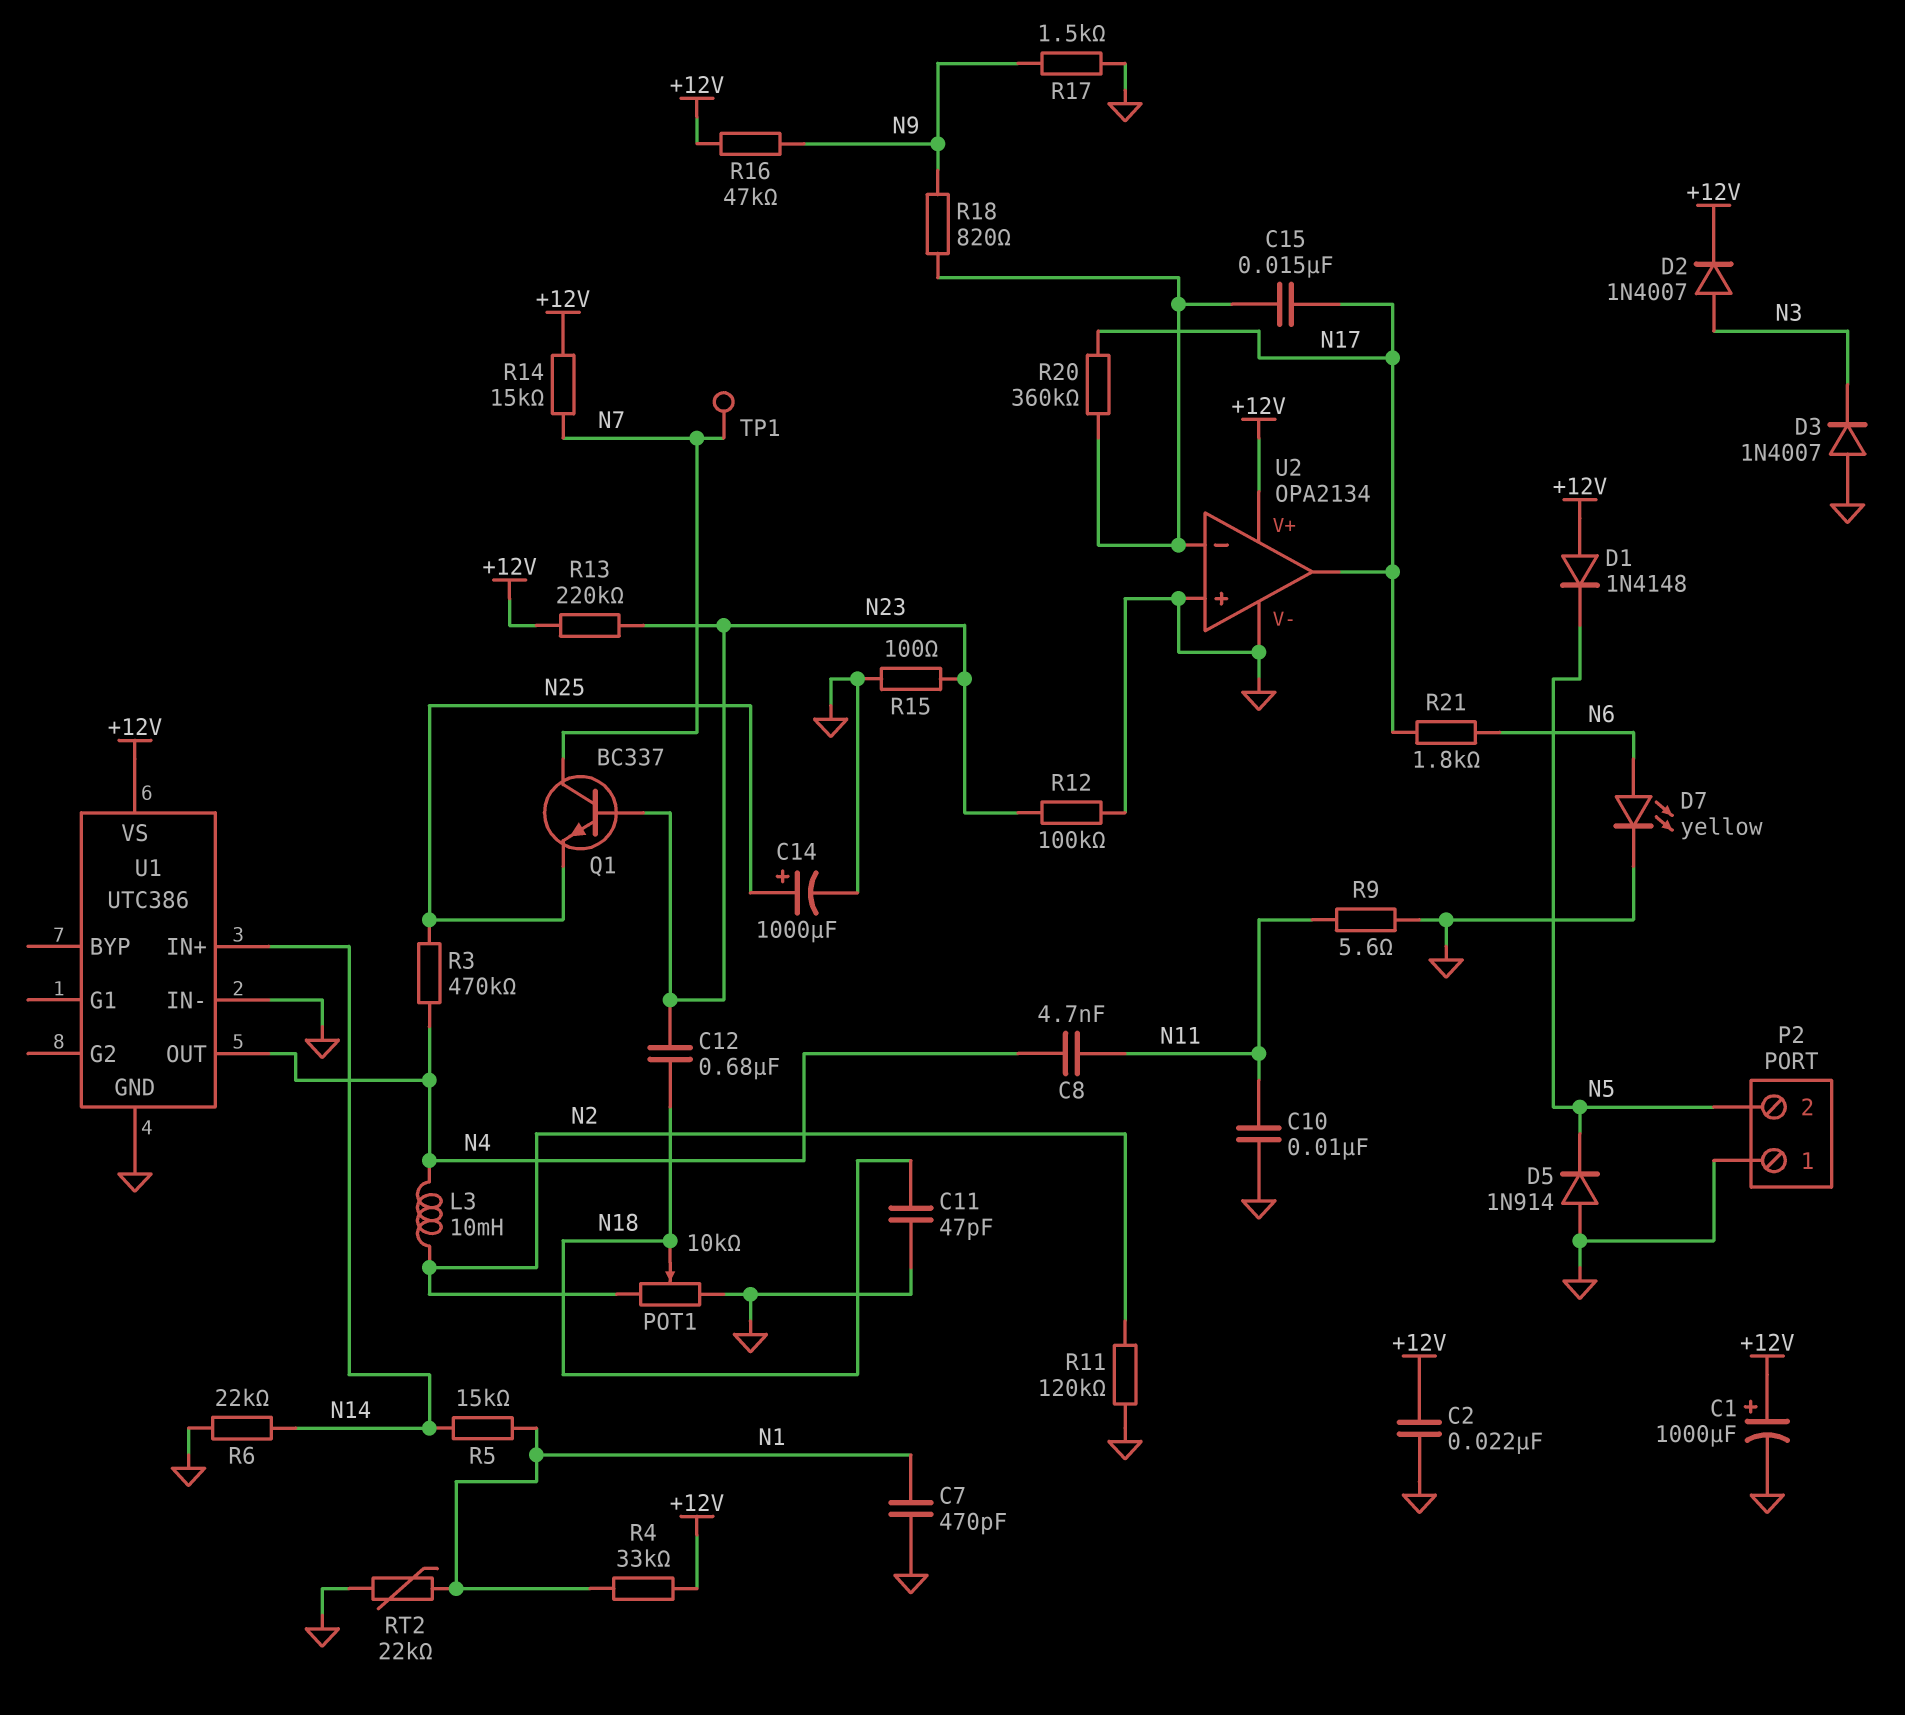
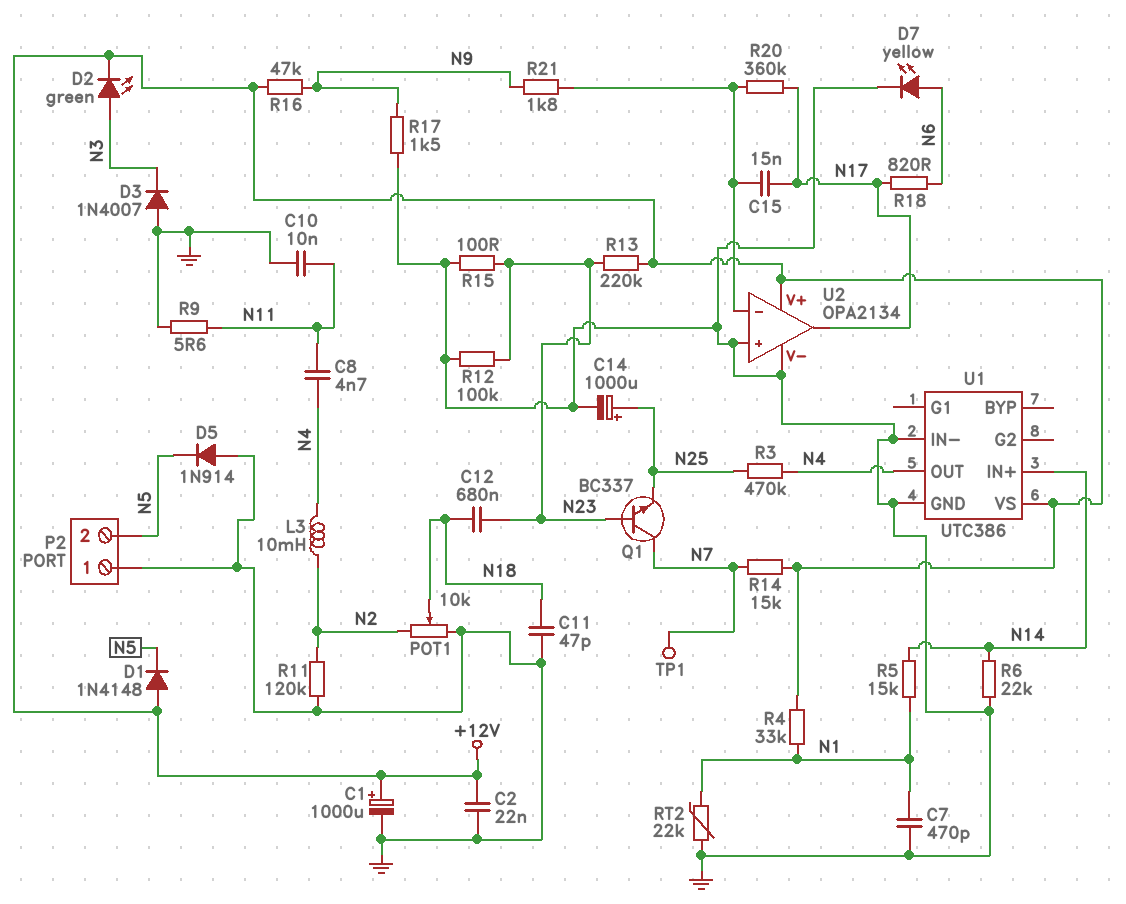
D2: diode 1N4007 (A N3, K +12V) -> LED green (A N3, K +12V)
R18: 820 (N9, U2/in-) -> 820 (N6, N17)
R21: 1.8k (N6, N17) -> 1.8k (N9, U2/in-)

